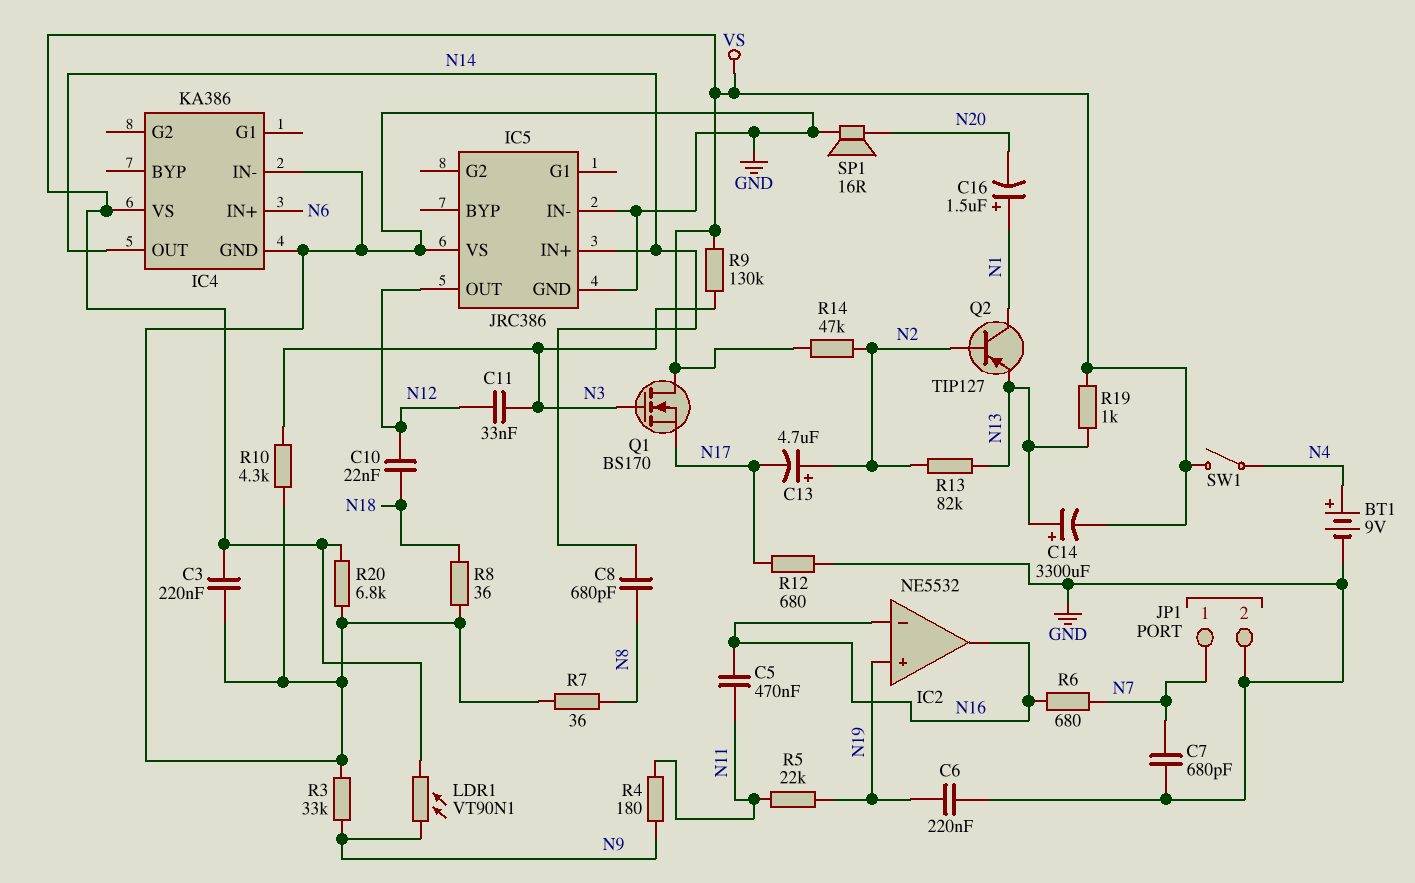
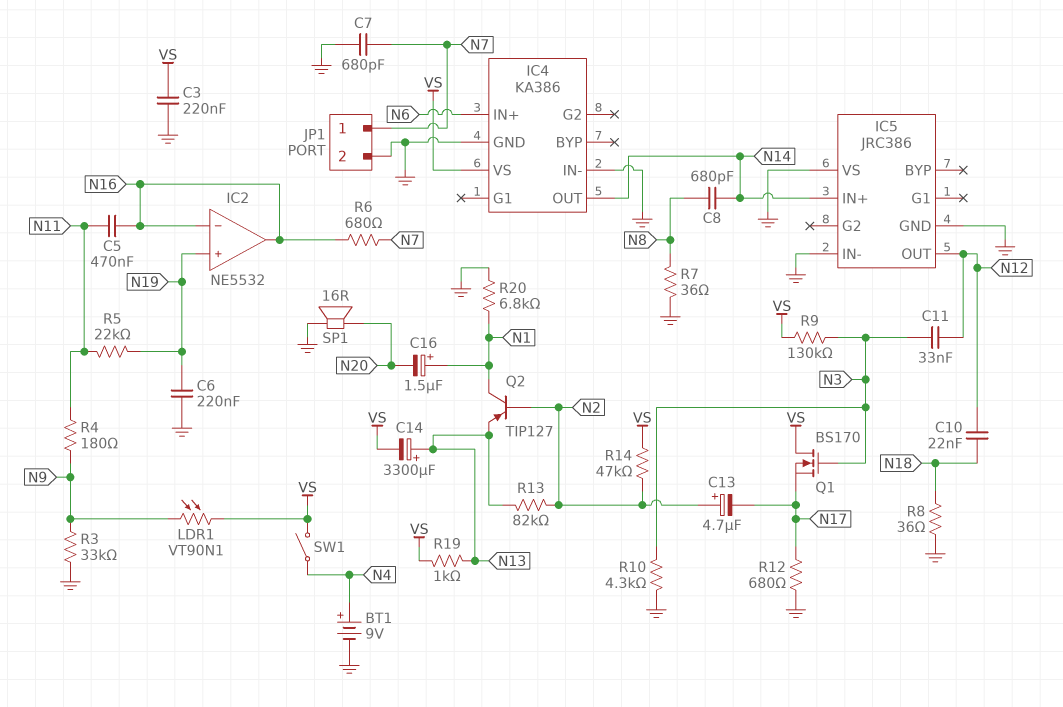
R20: 6.8k (GND, VS) -> 6.8k (GND, N1)

